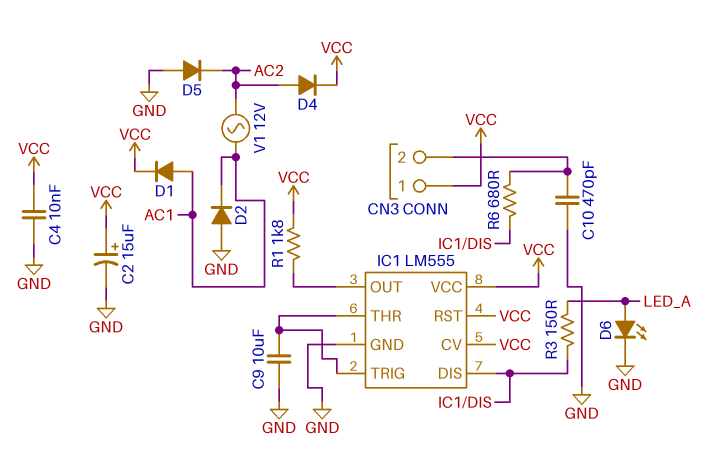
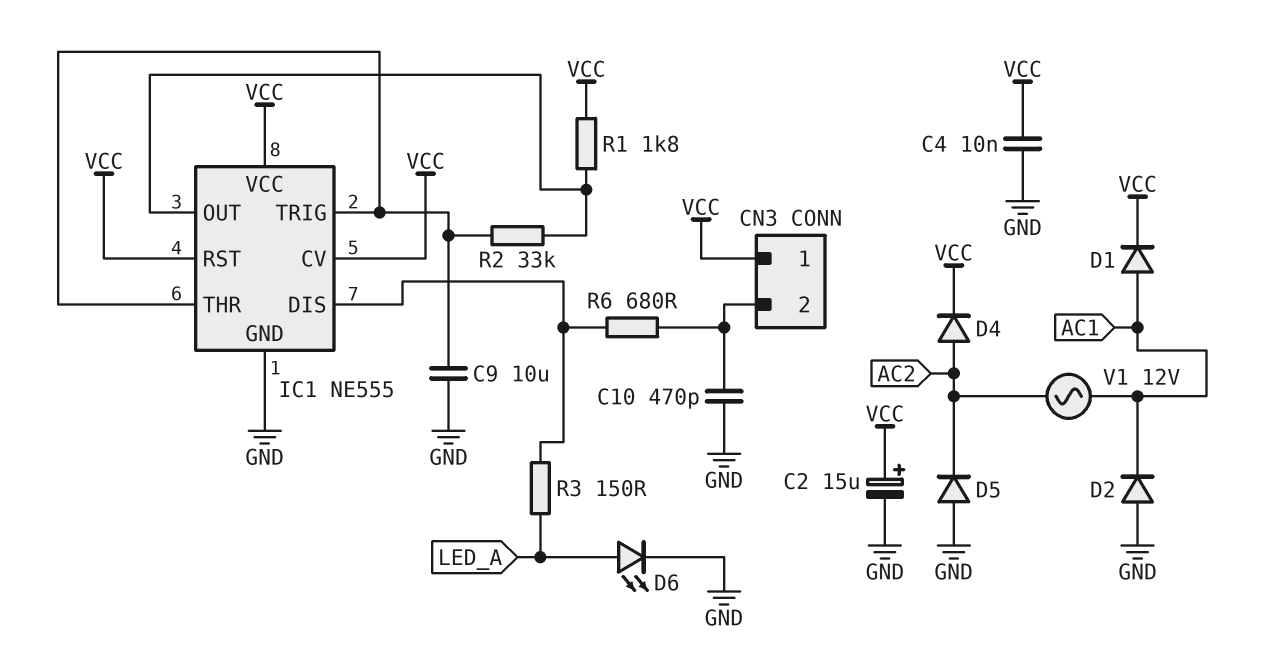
IC1: LM555 -> NE555
R2: none -> 33k (IC1/OUT, IC1/THR)

